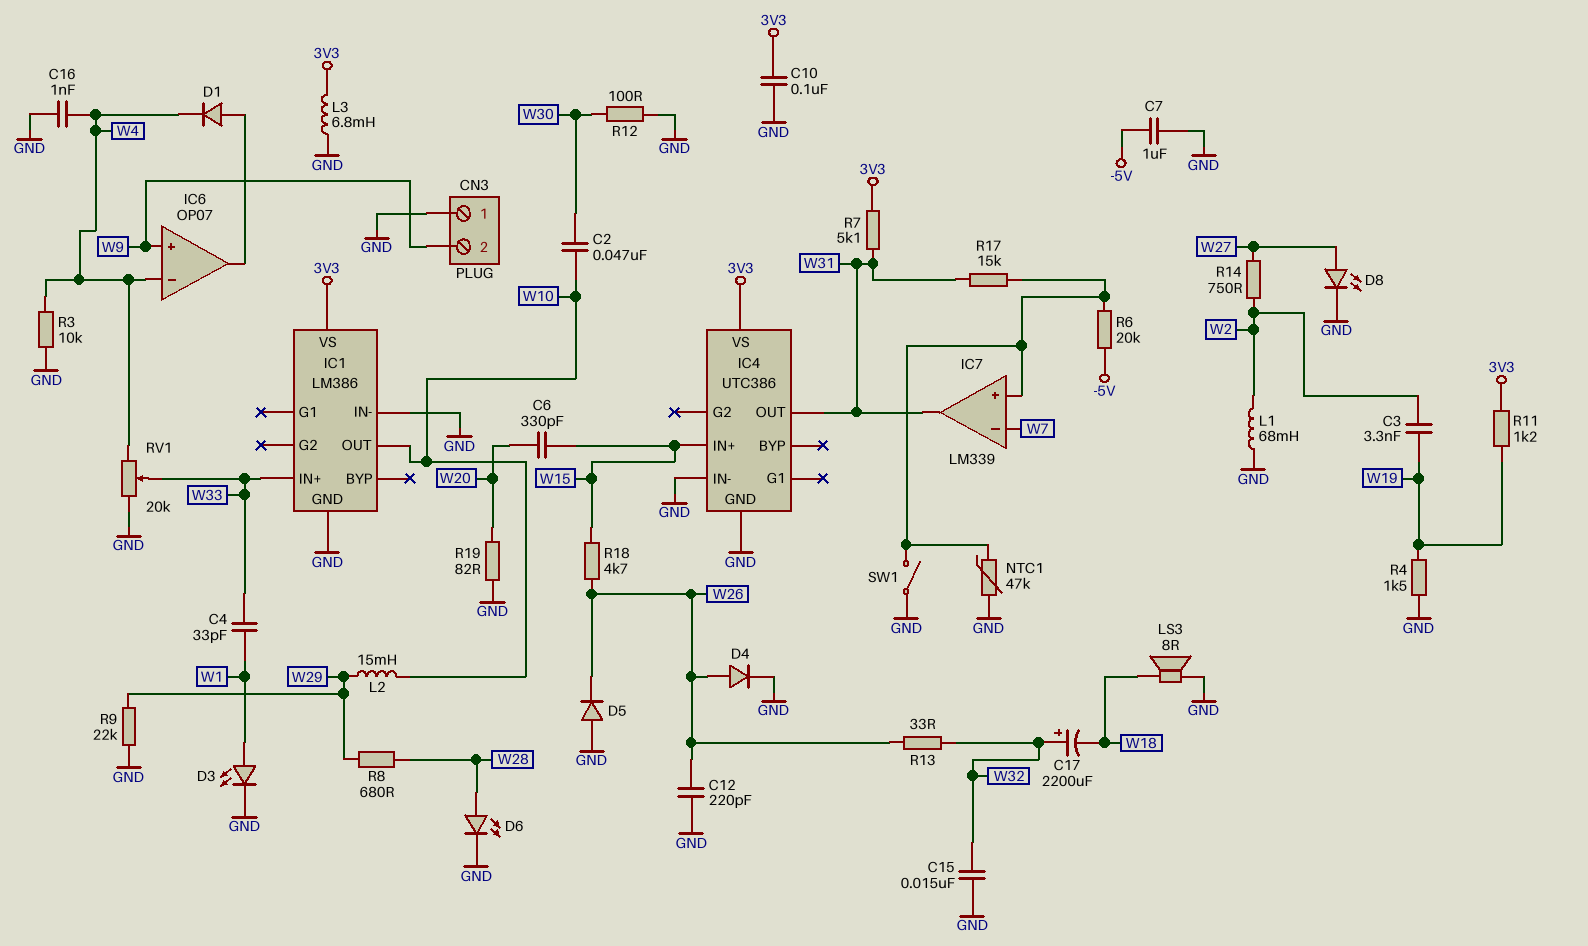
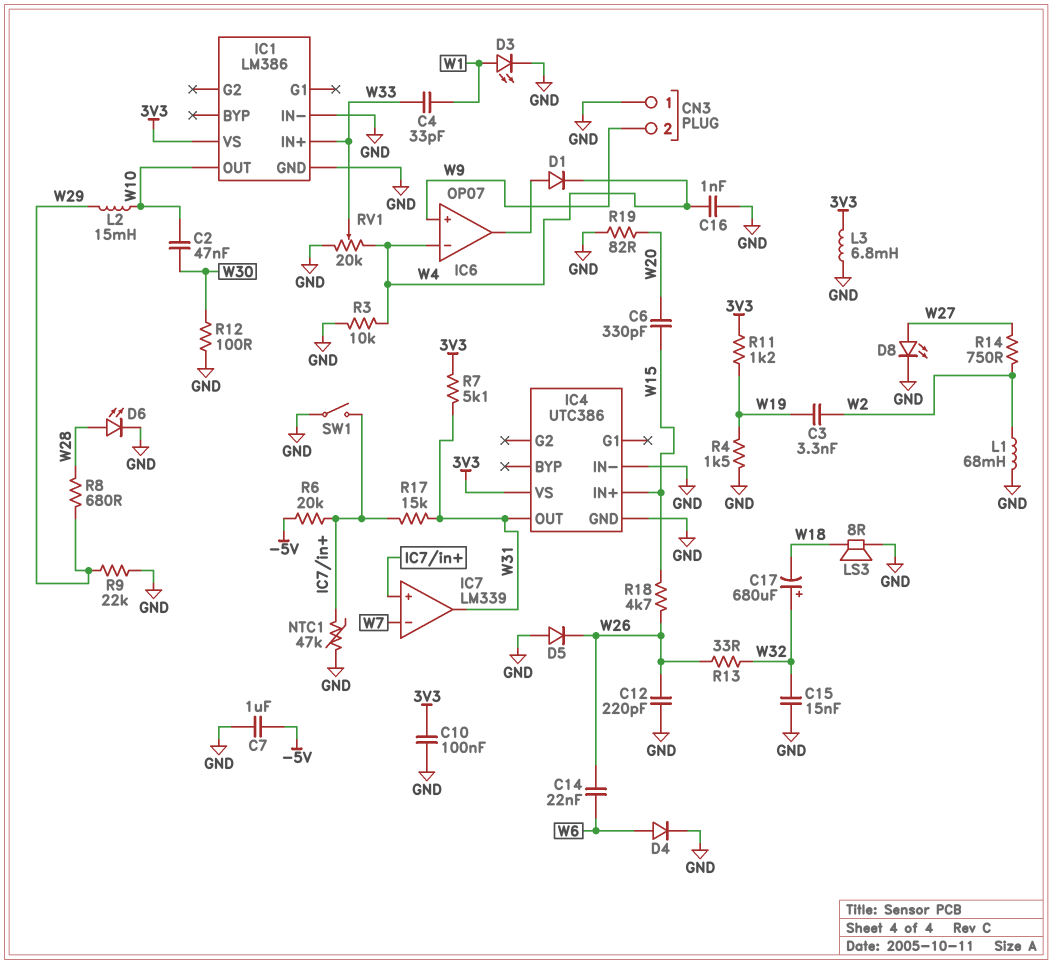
C14: none -> 22nF (W6, W26)
C17: 2200uF (plus W32, minus W18) -> 680uF (plus W32, minus W18)
D4: diode (A W26, K GND) -> diode (A W6, K GND)

